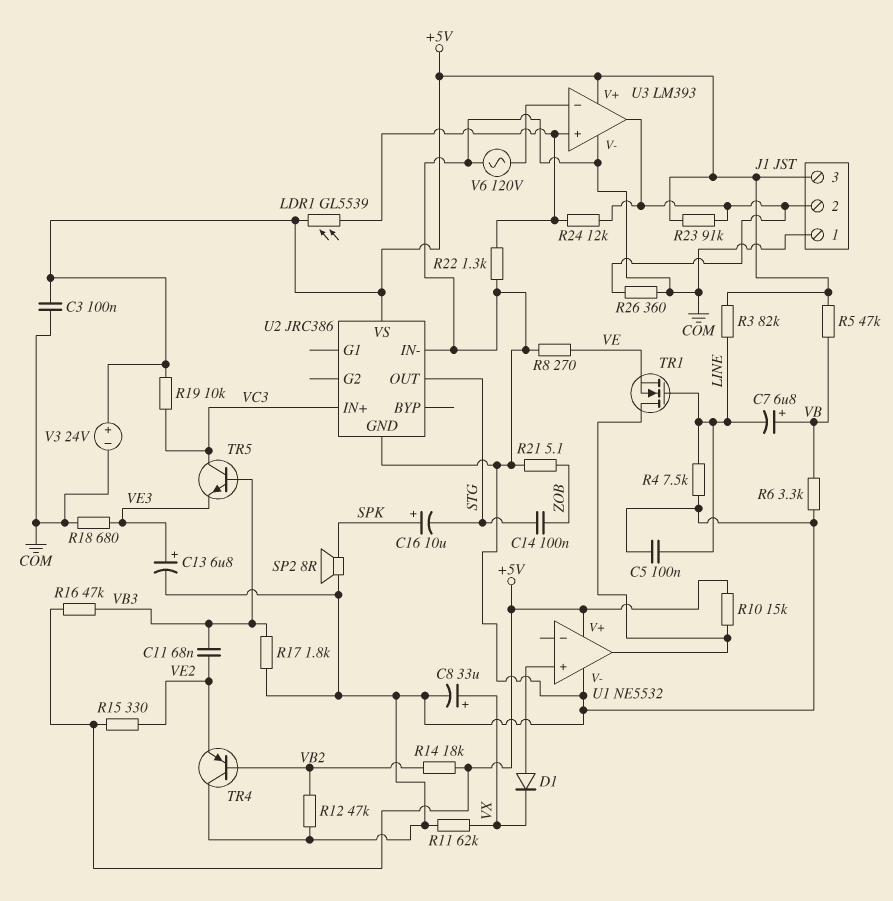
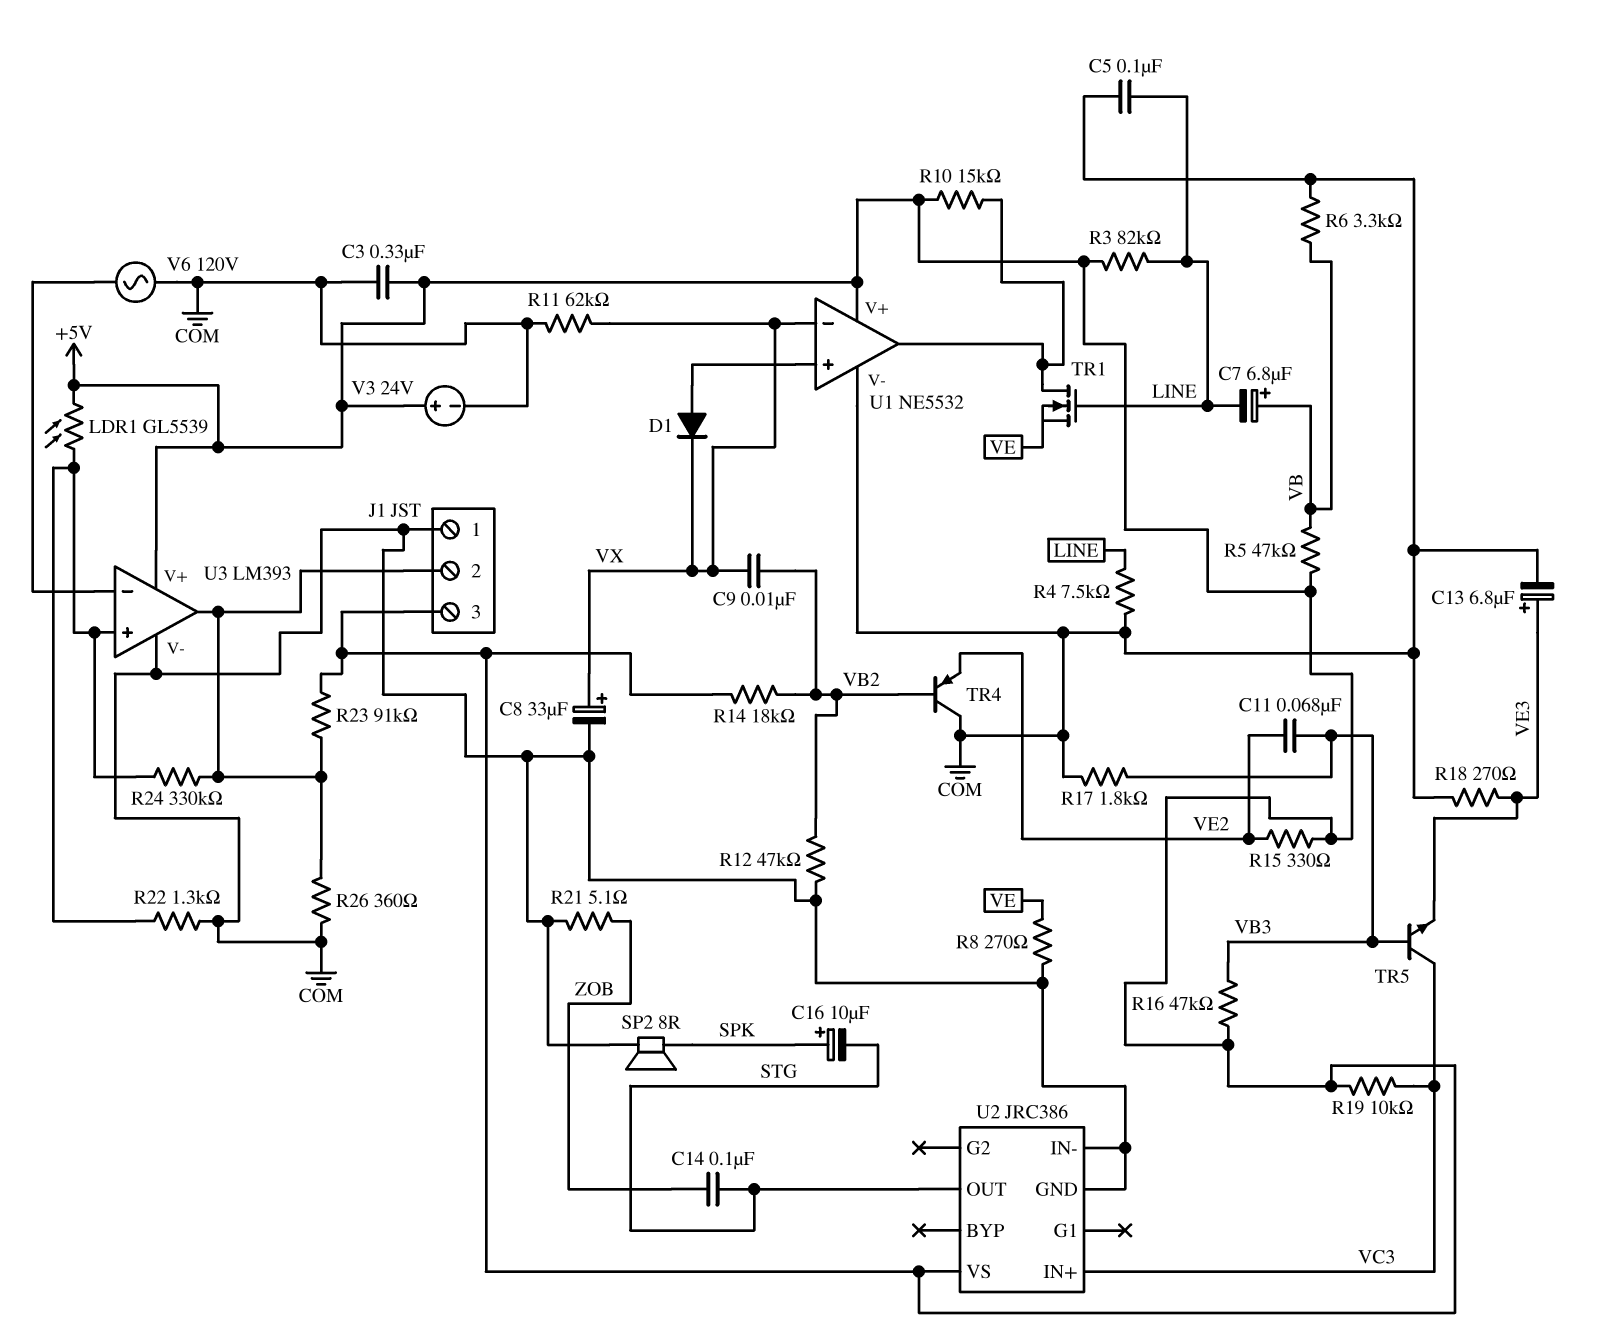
C3: 100nF (+5V, COM) -> 330nF (+5V, COM)
C9: none -> 10nF (VB2, VX)
R18: 680 (COM, VE3) -> 270 (COM, VE3)
R24: 12k (J1/2, U3/in+) -> 330k (J1/2, U3/in+)
U1 pin in-: none -> VX

